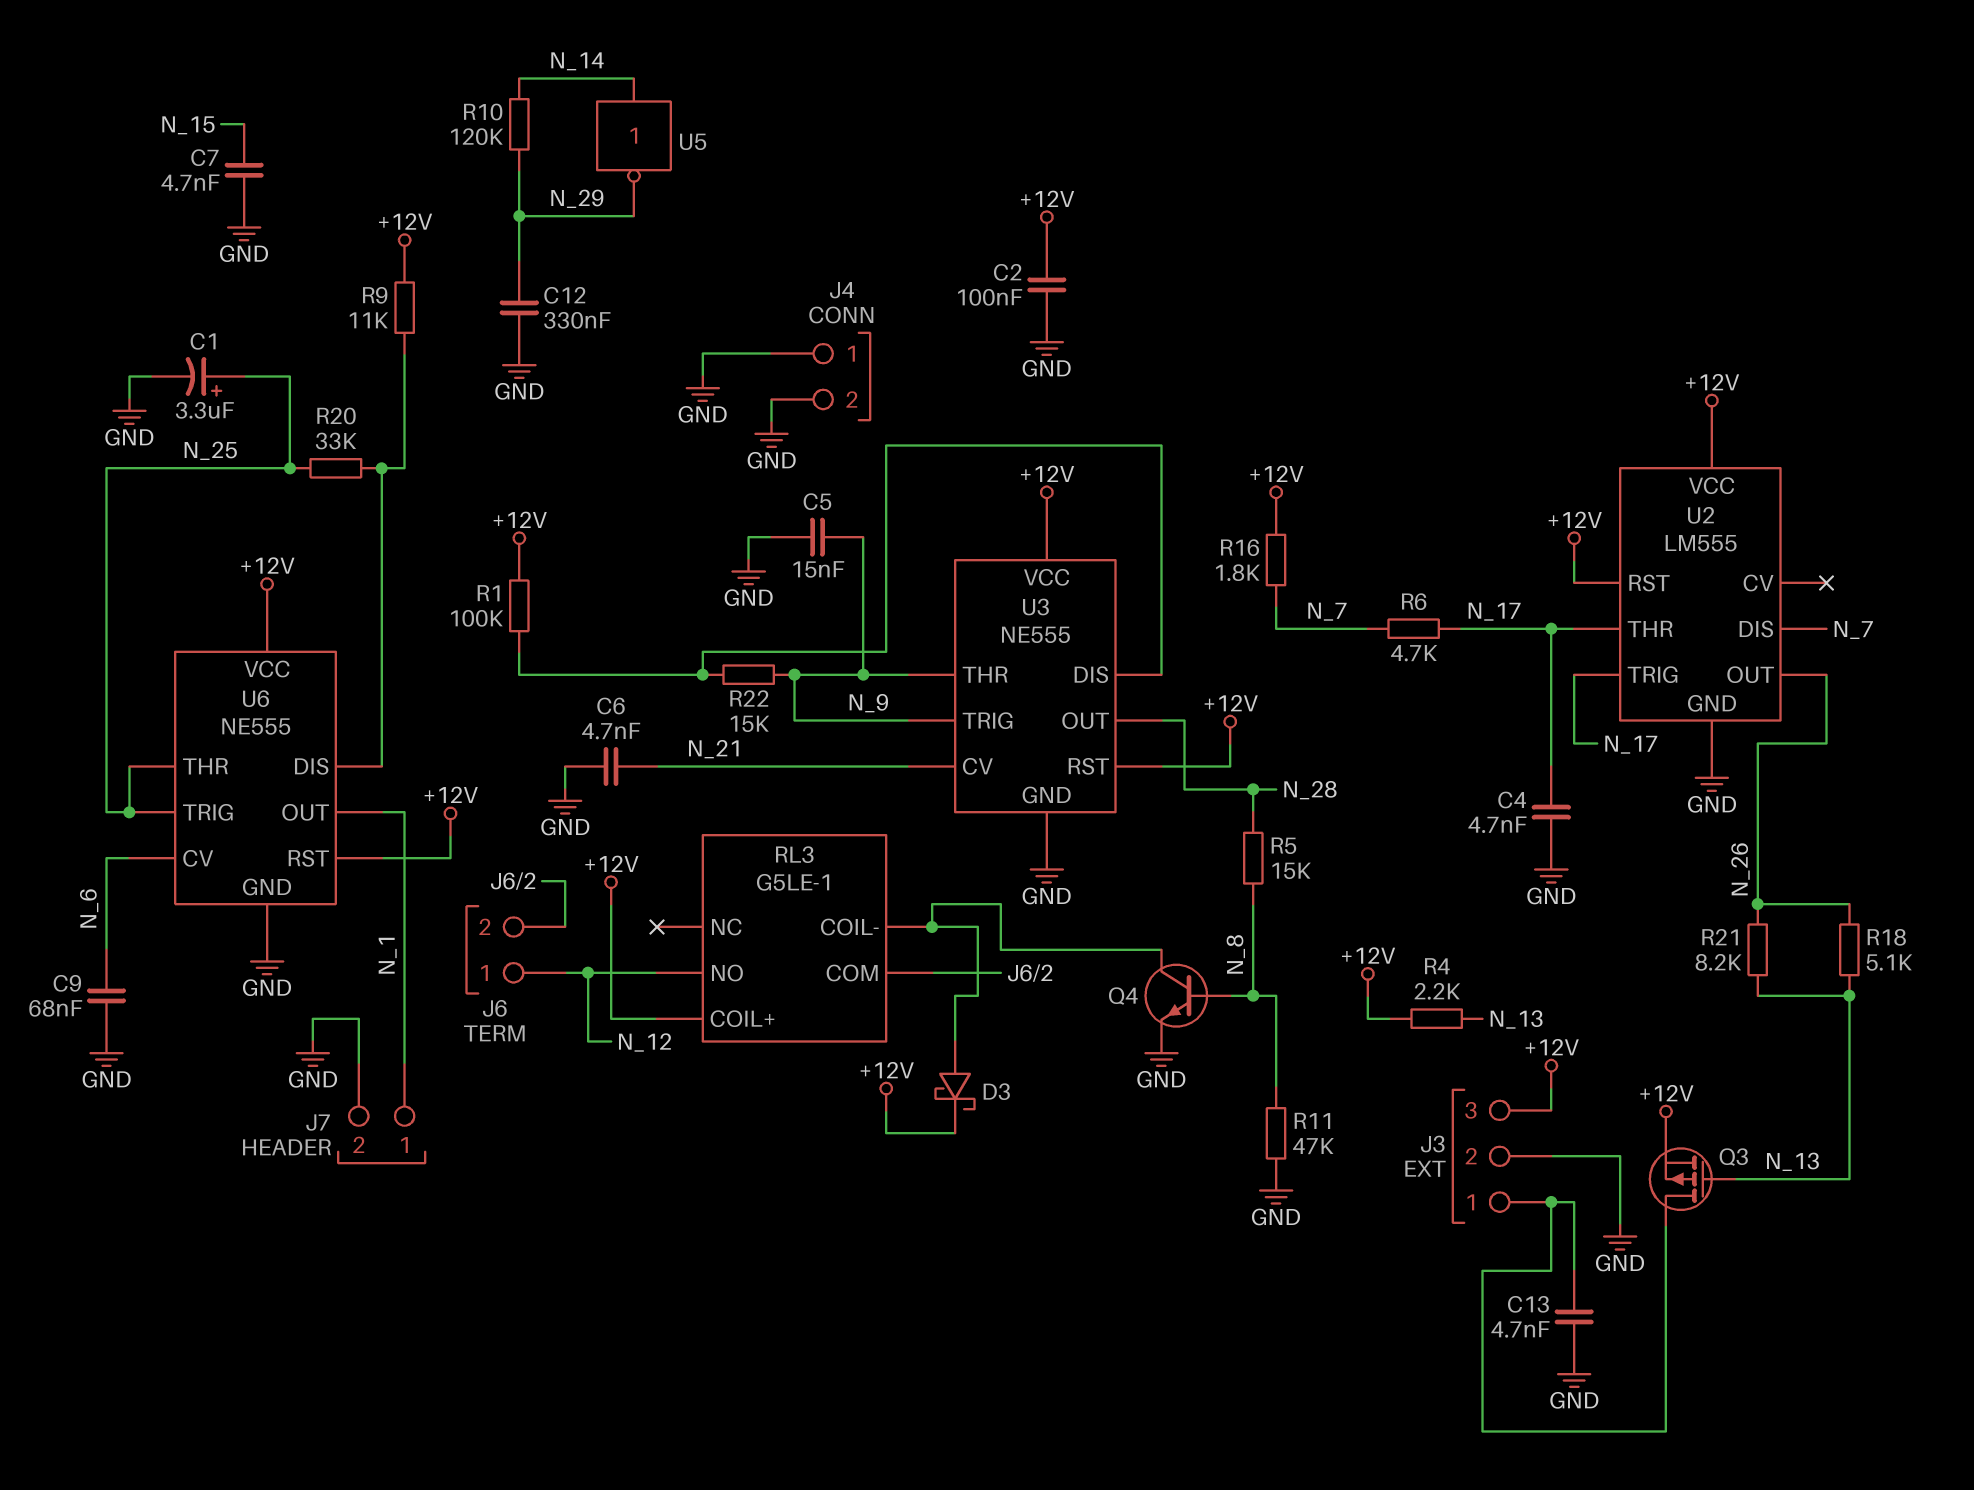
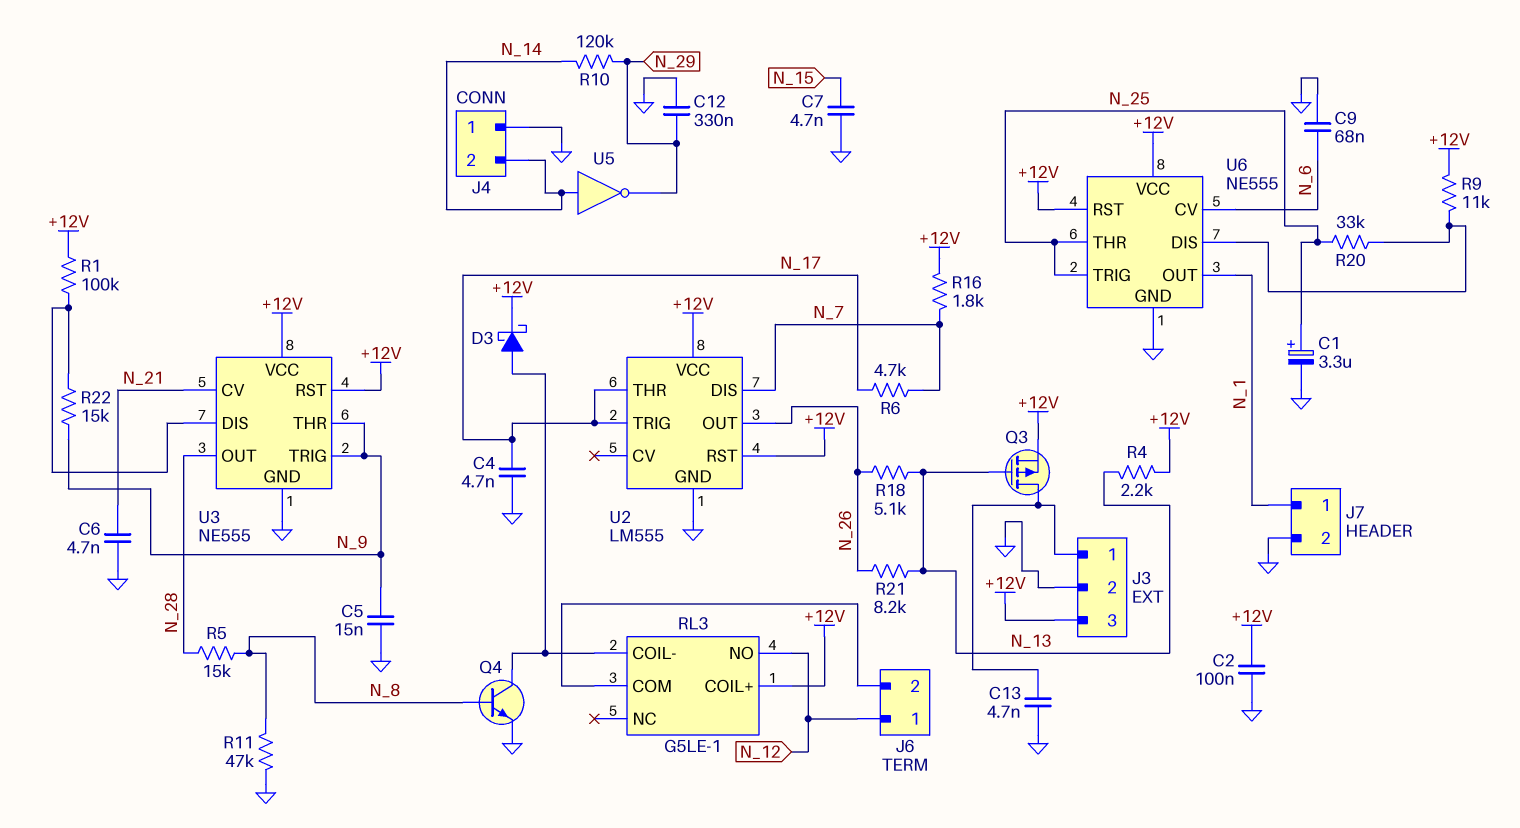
J4 pin 2: GND -> N_14

